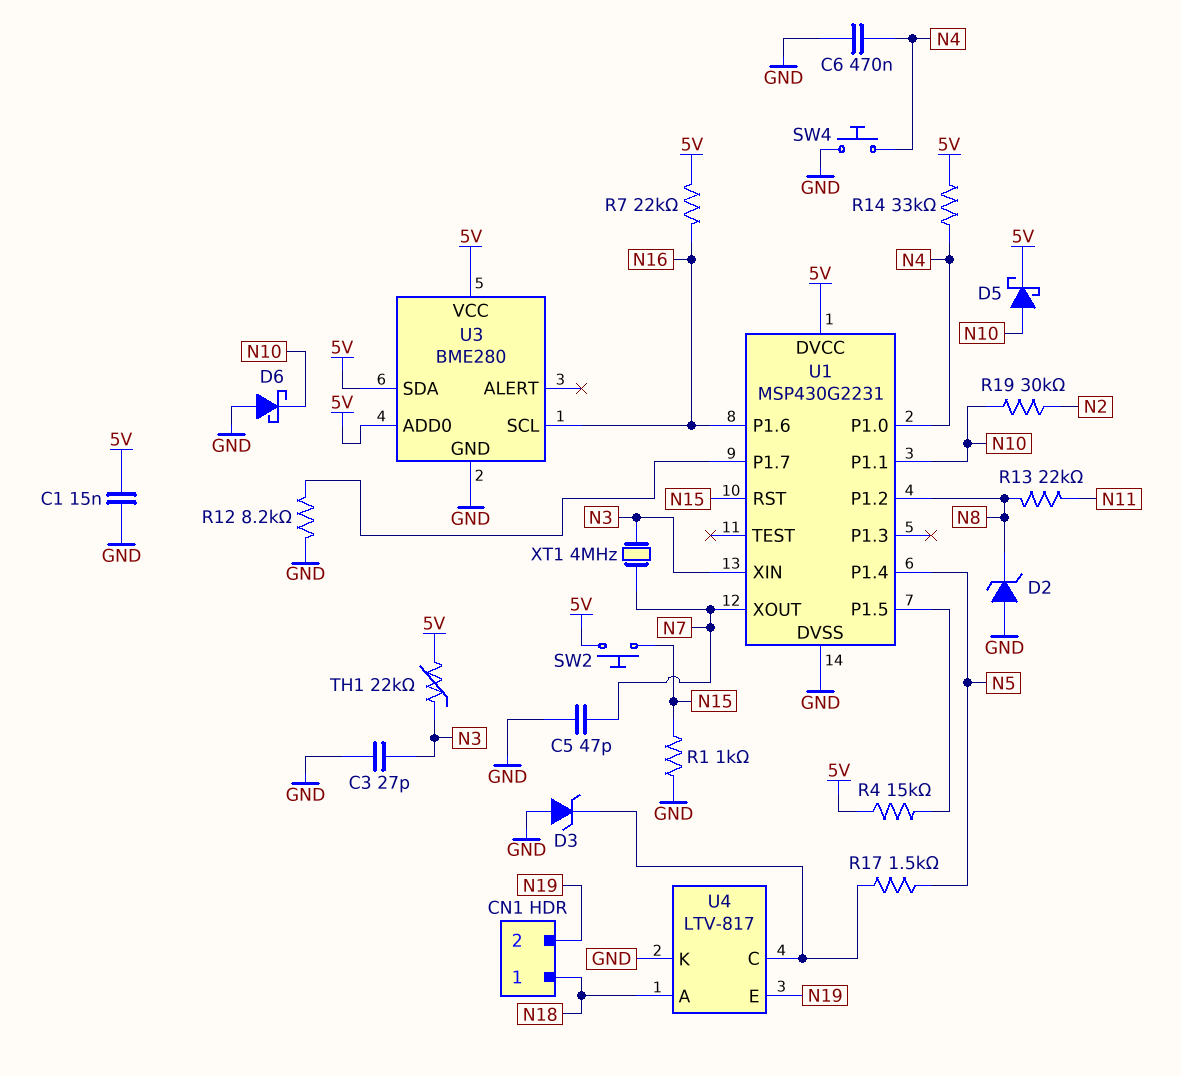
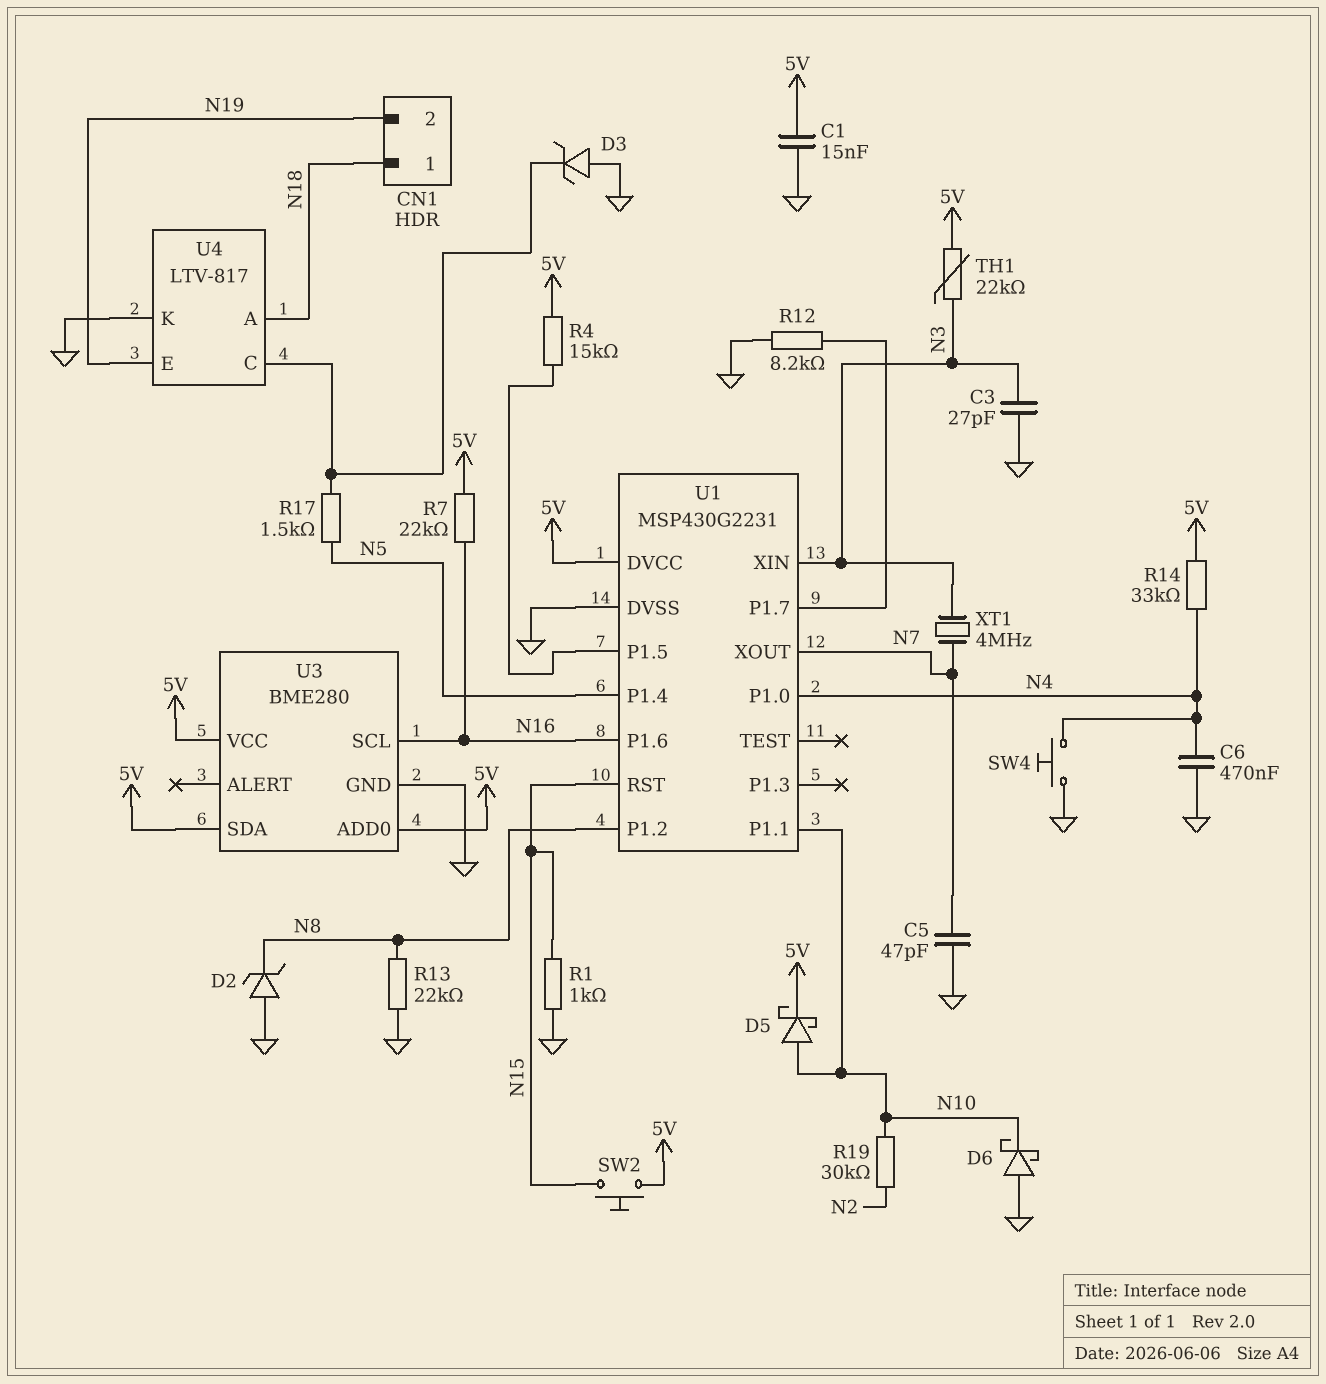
R13: 22k (N8, N11) -> 22k (GND, N8)

